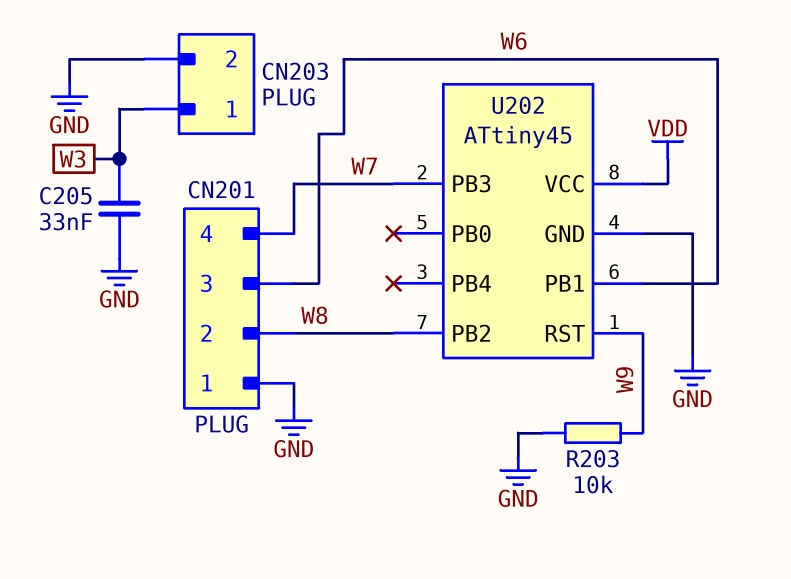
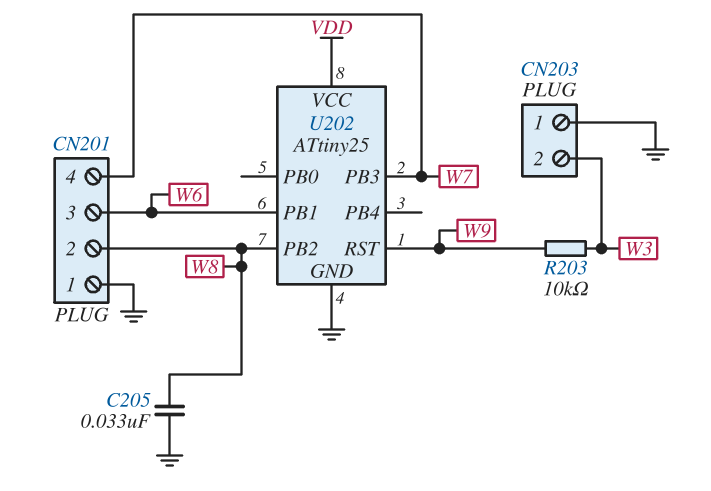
C205: 33nF (GND, W3) -> 33nF (GND, W8)
CN203 pin 1: W3 -> GND
CN203 pin 2: GND -> W3
R203: 10k (GND, W9) -> 10k (W3, W9)
U202: ATtiny45 -> ATtiny25

